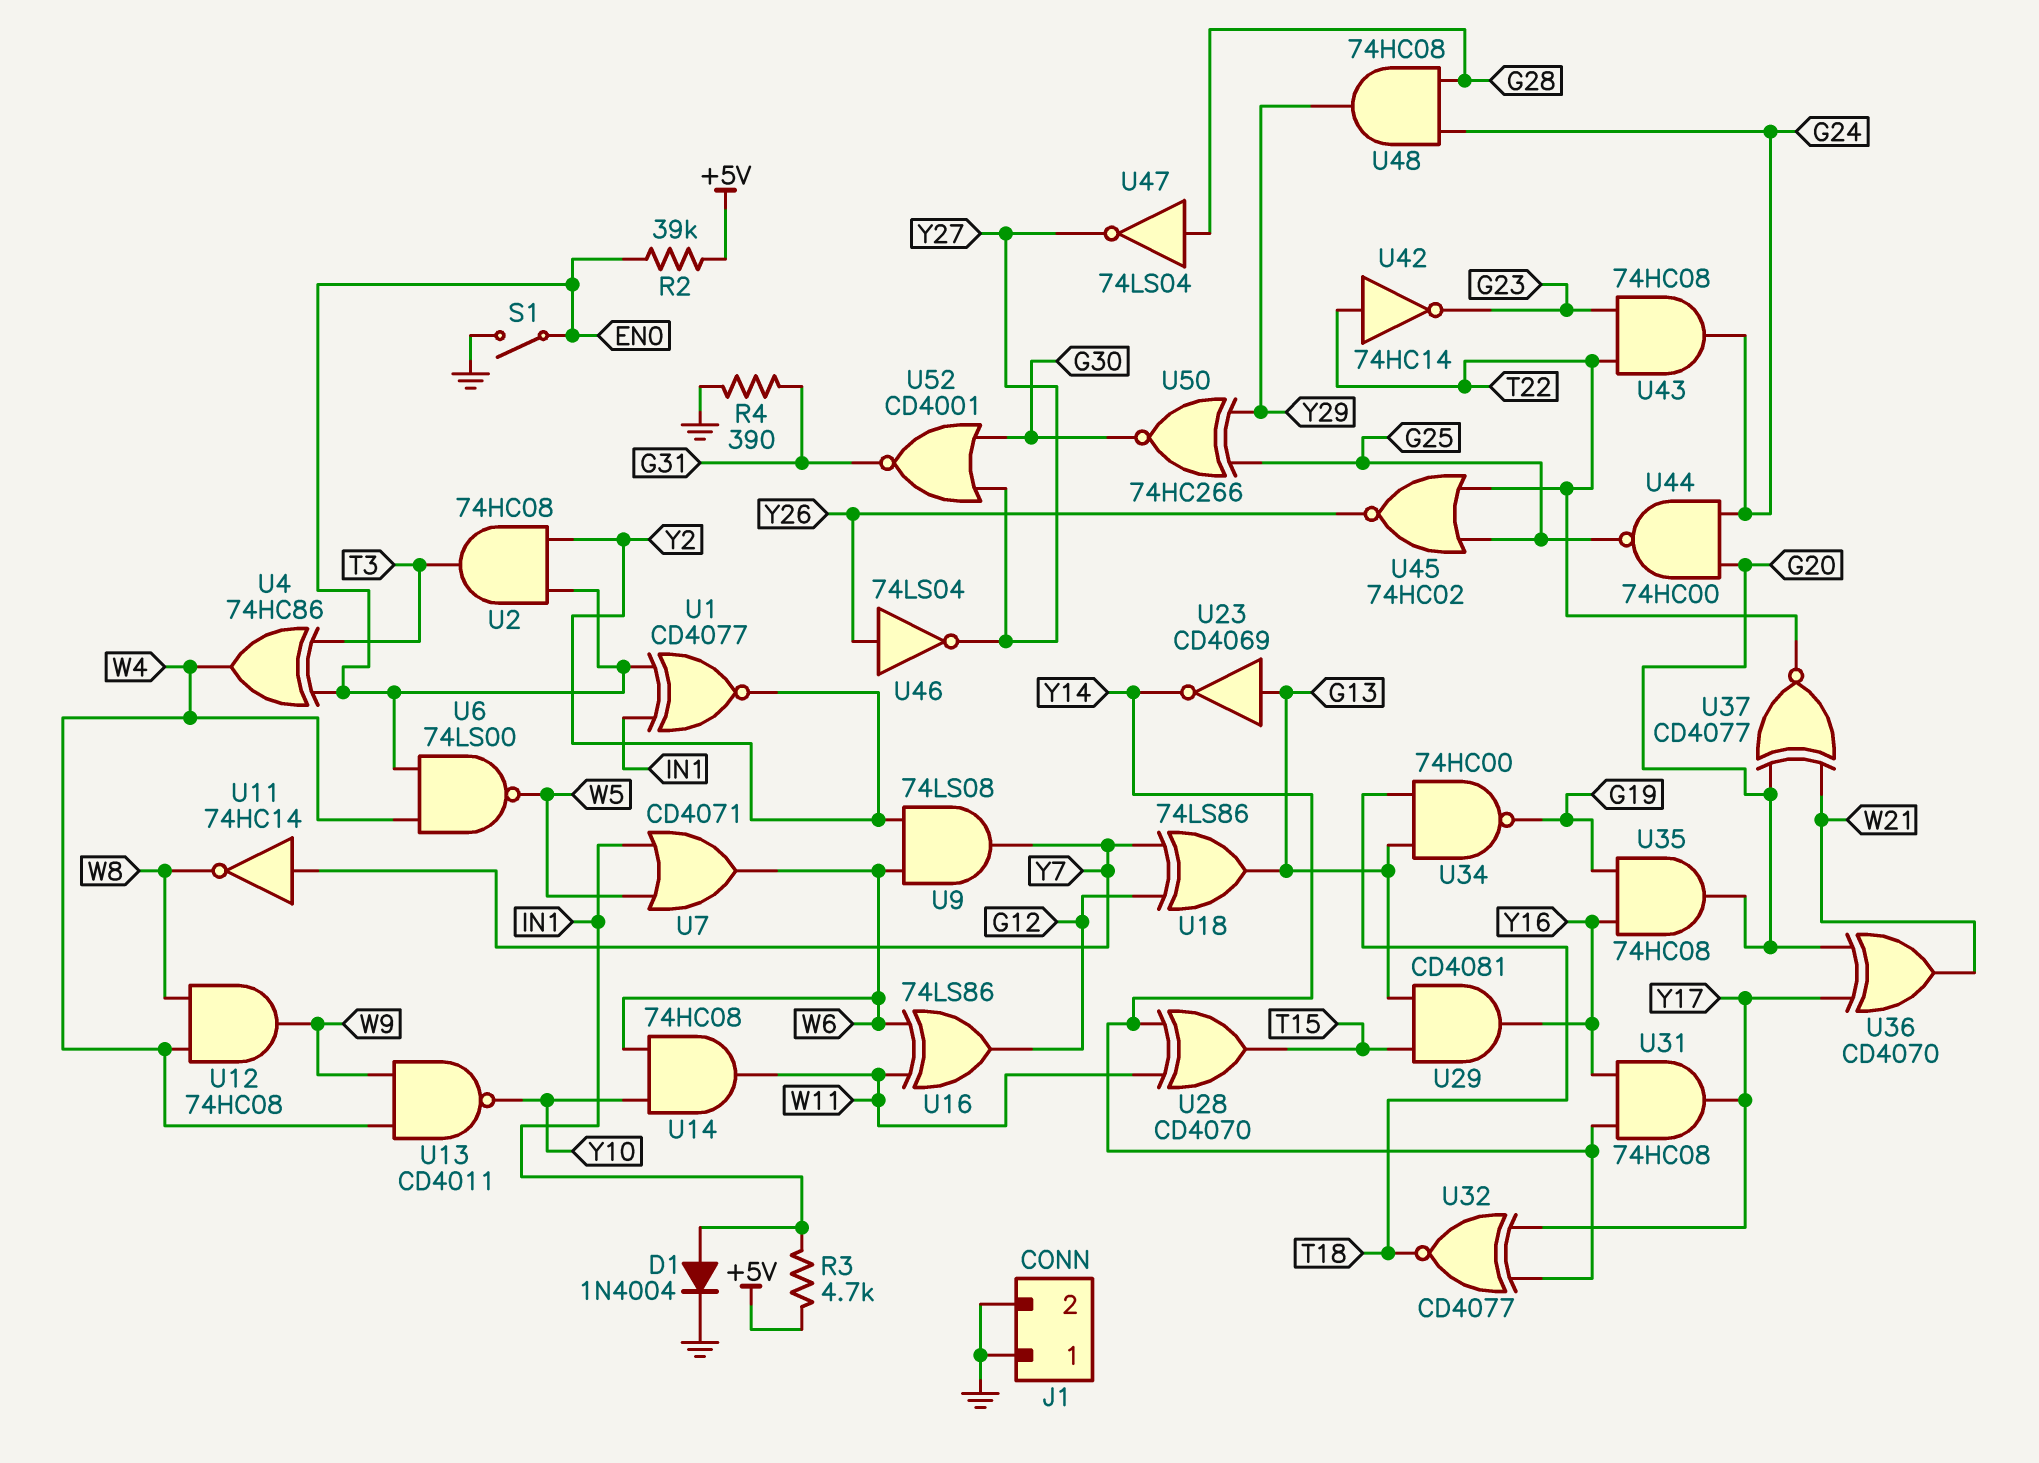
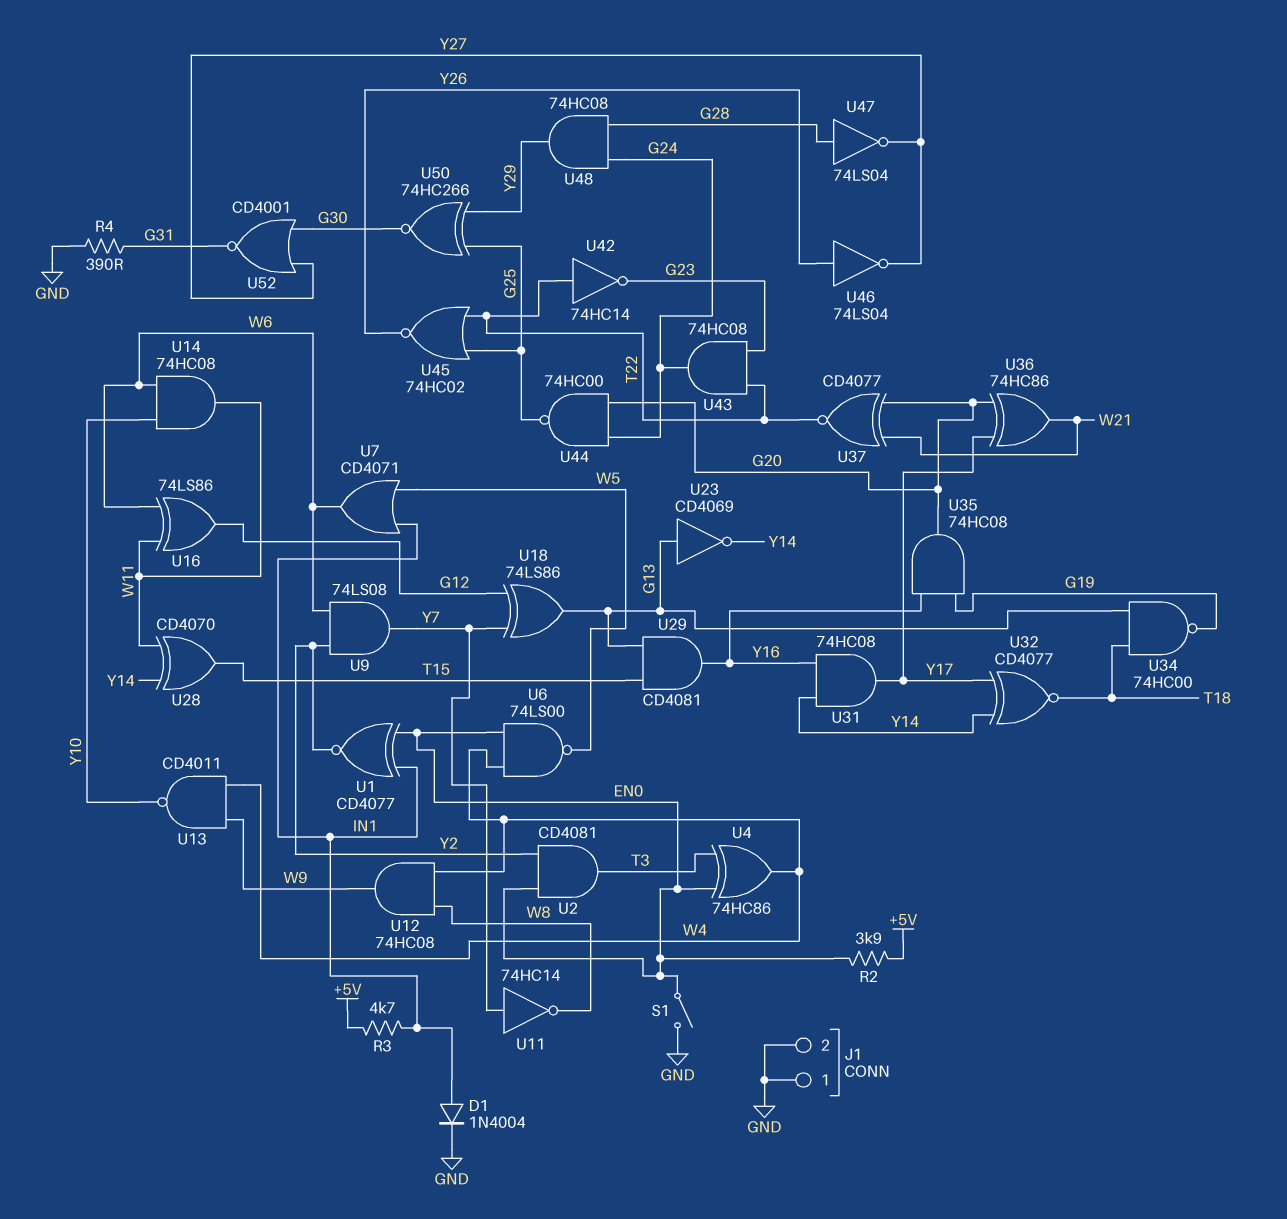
R2: 39k (+5V, EN0) -> 3.9k (+5V, EN0)
U2: AND 74HC08 (in EN0, in Y2, out T3) -> AND CD4081 (in EN0, in Y2, out T3)
U36: XOR CD4070 (in G20, in Y17, out W21) -> XOR 74HC86 (in G20, in Y17, out W21)

